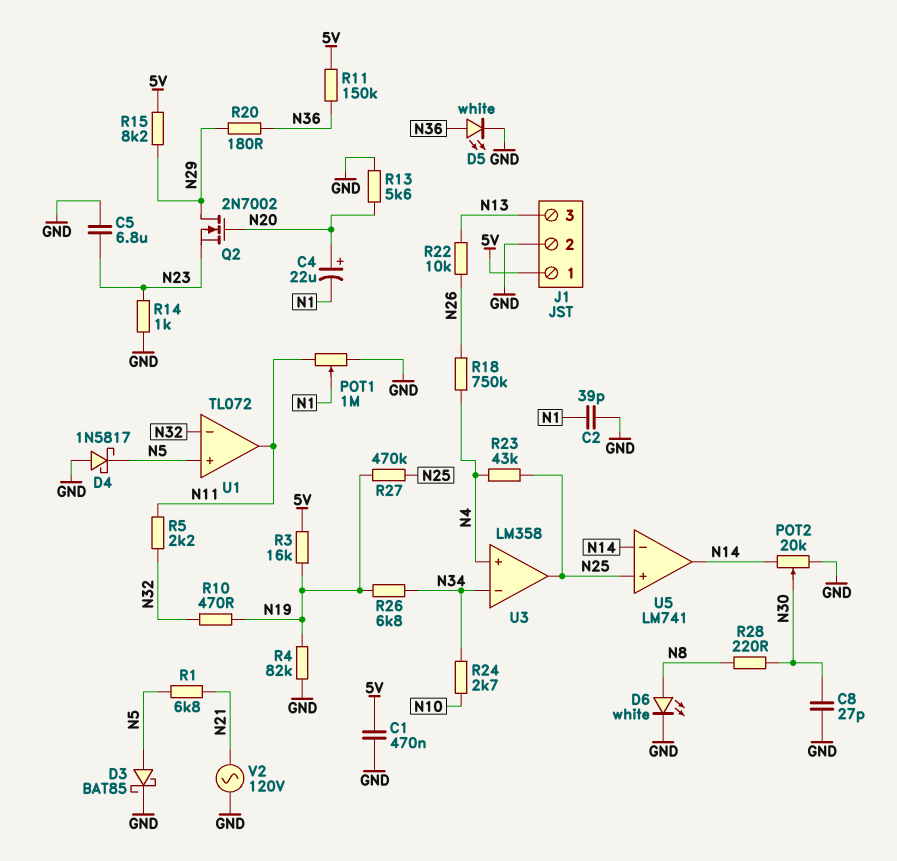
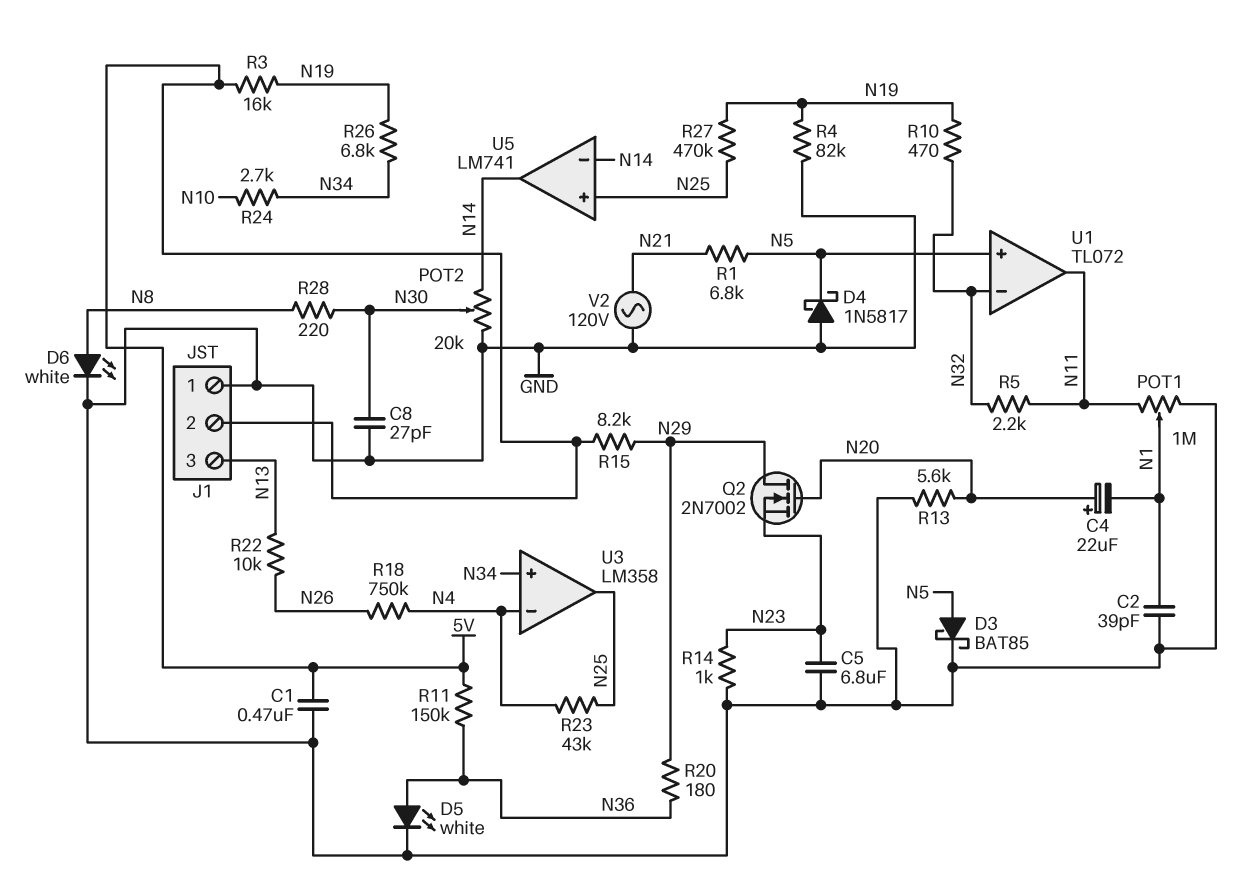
J1 pin 1: 5V -> GND
J1 pin 2: GND -> 5V
U3 pin in+: N4 -> N34
U3 pin in-: N34 -> N4

